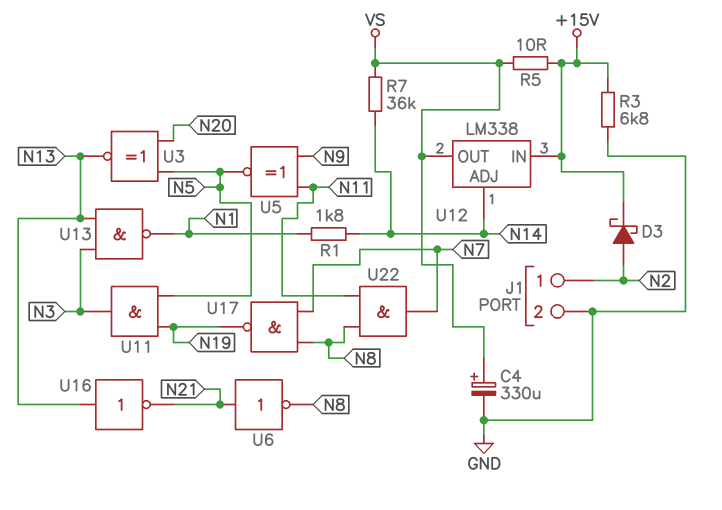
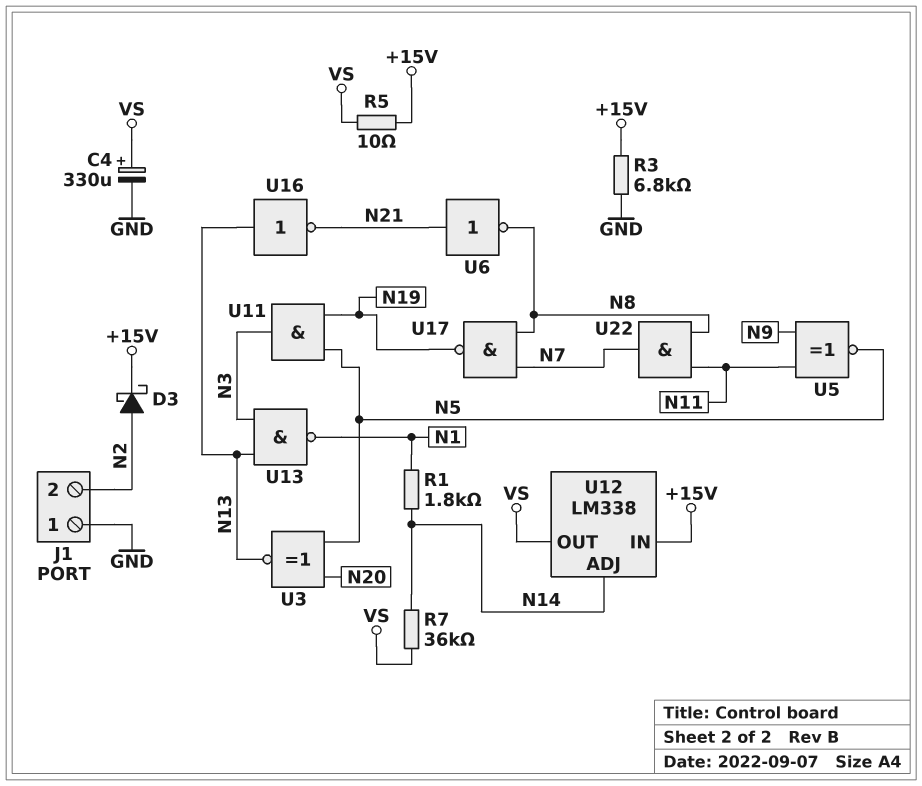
J1 pin 1: N2 -> GND
J1 pin 2: GND -> N2

